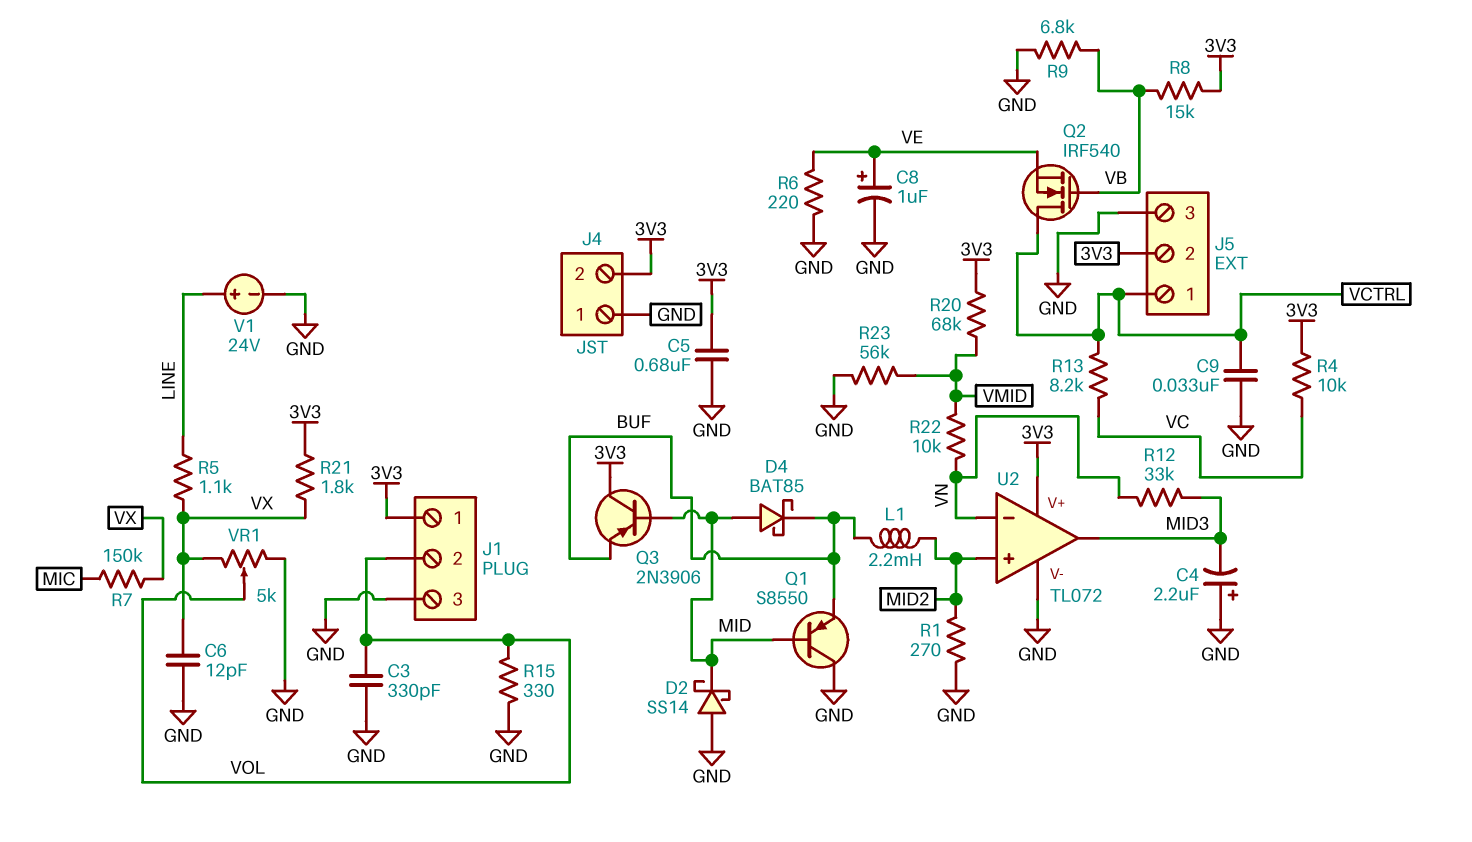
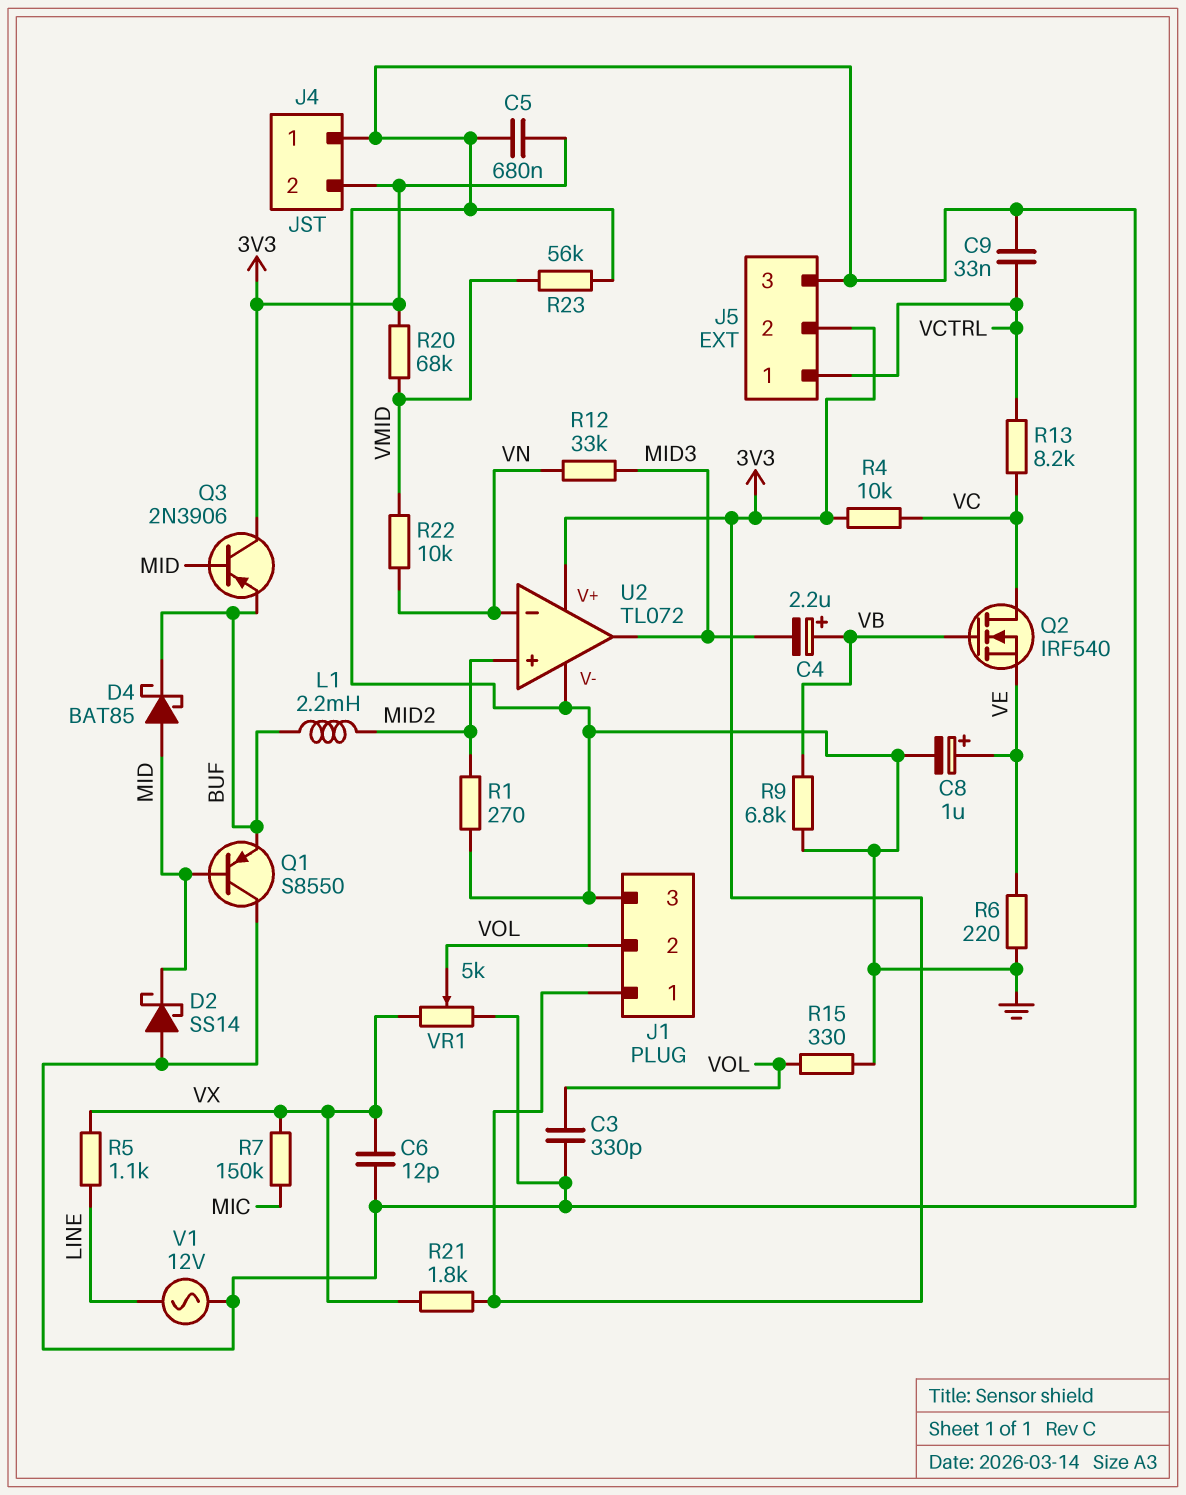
C4: 2.2uF (plus GND, minus MID3) -> 2.2uF (plus VB, minus MID3)
Q2: NMOS IRF540 (G VB, D VCTRL, S VE) -> NMOS IRF540 (G VB, D VC, S VE)
R8: 15k (3V3, VB) -> none
V1: 24V (plus LINE, minus GND) -> AC 12V (GND, LINE)

